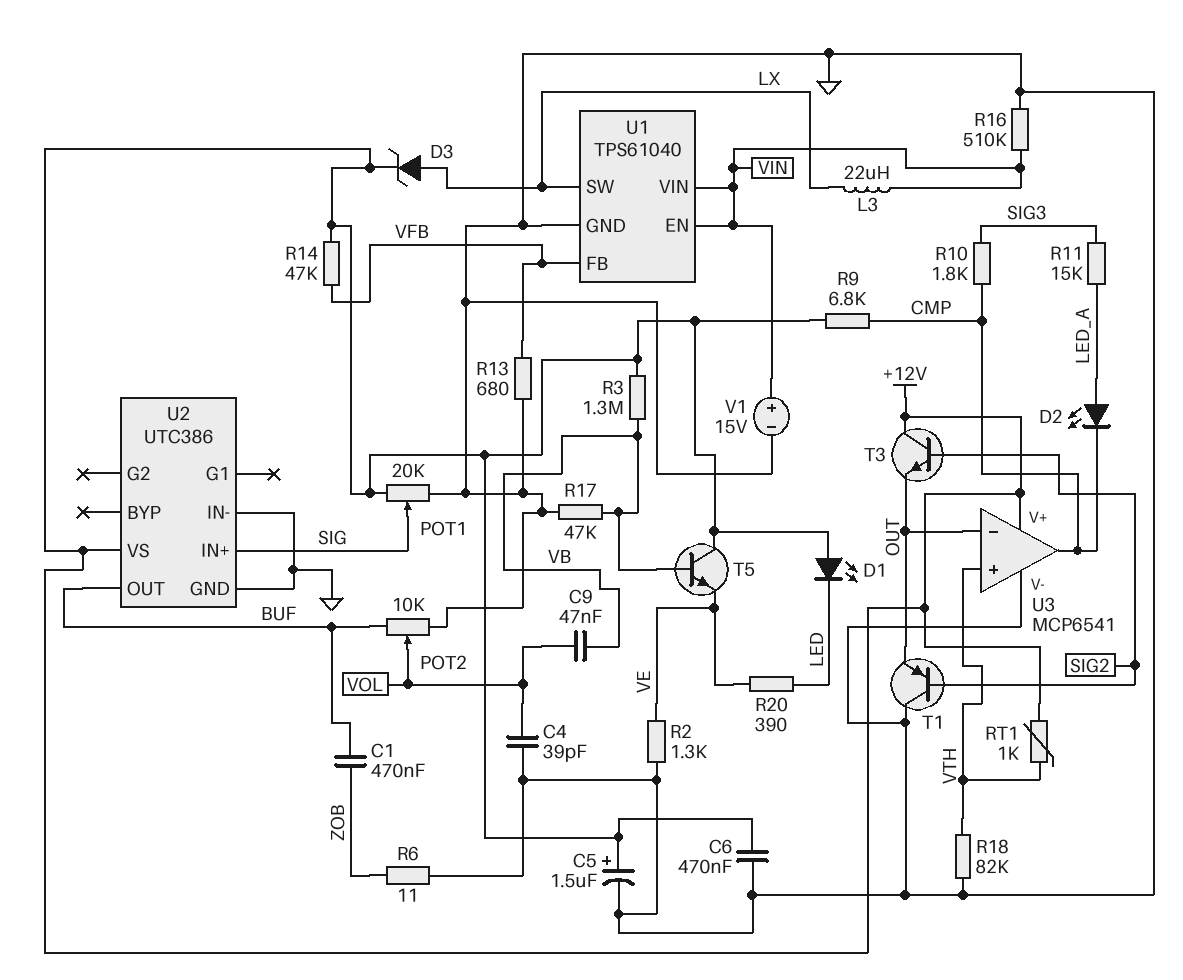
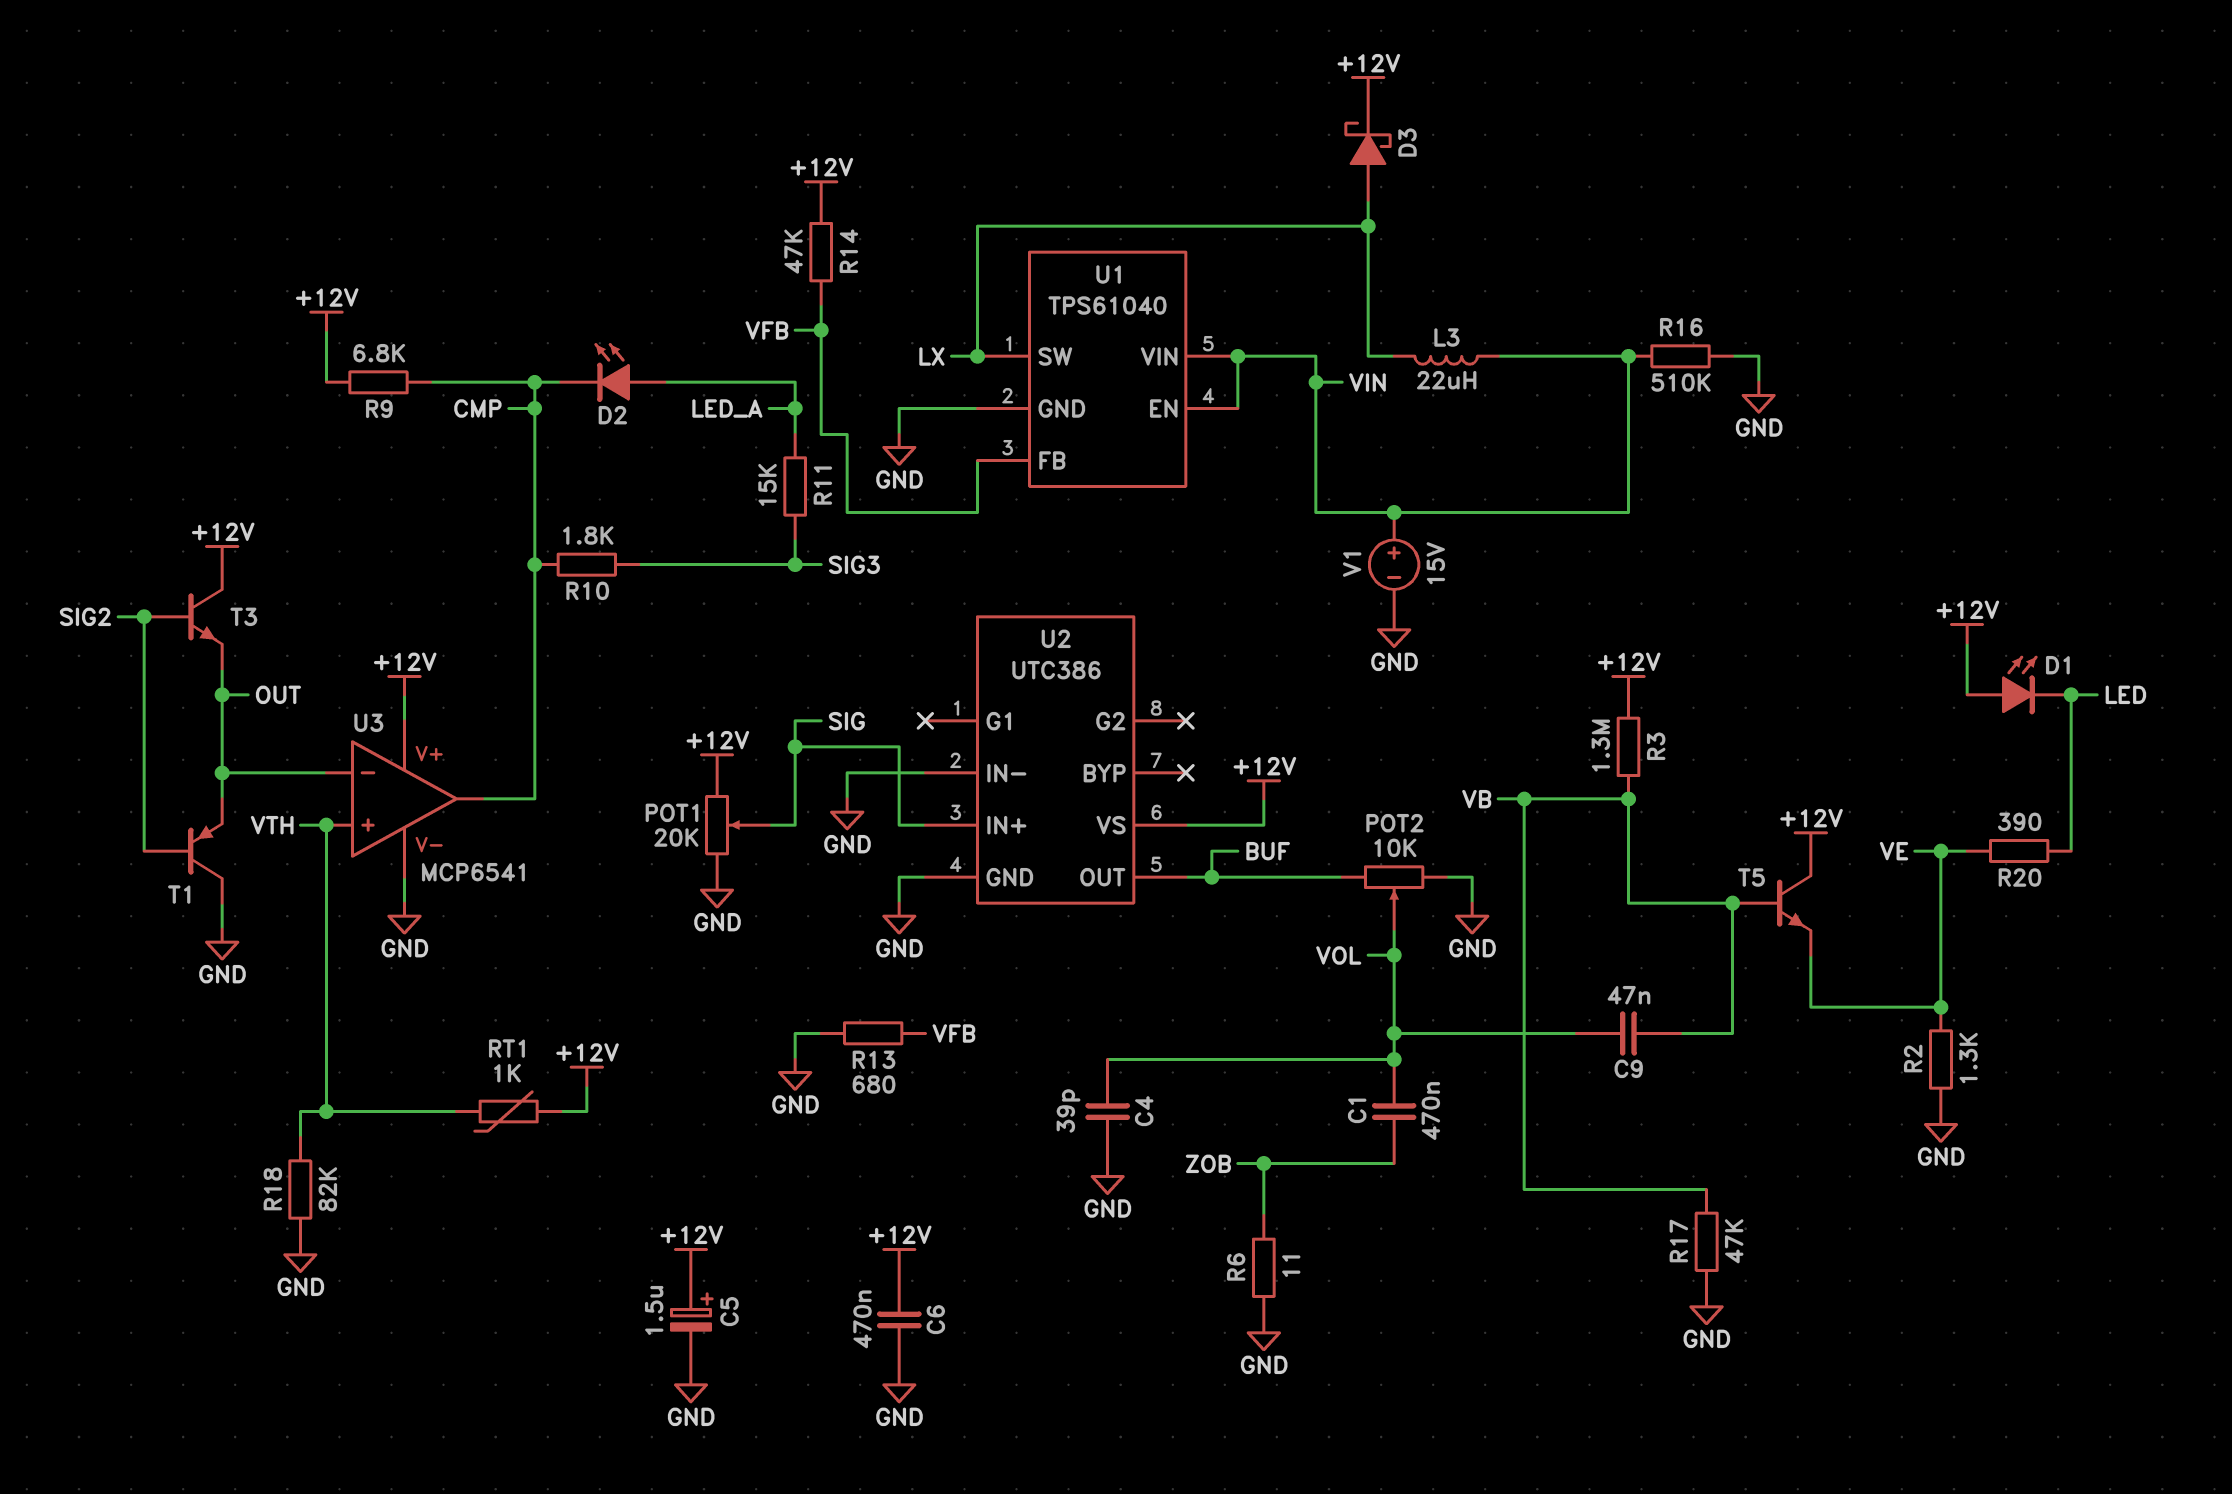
C1: 470nF (BUF, ZOB) -> 470nF (VOL, ZOB)
D3: zener (A LX, K +12V) -> schottky (A LX, K +12V)

